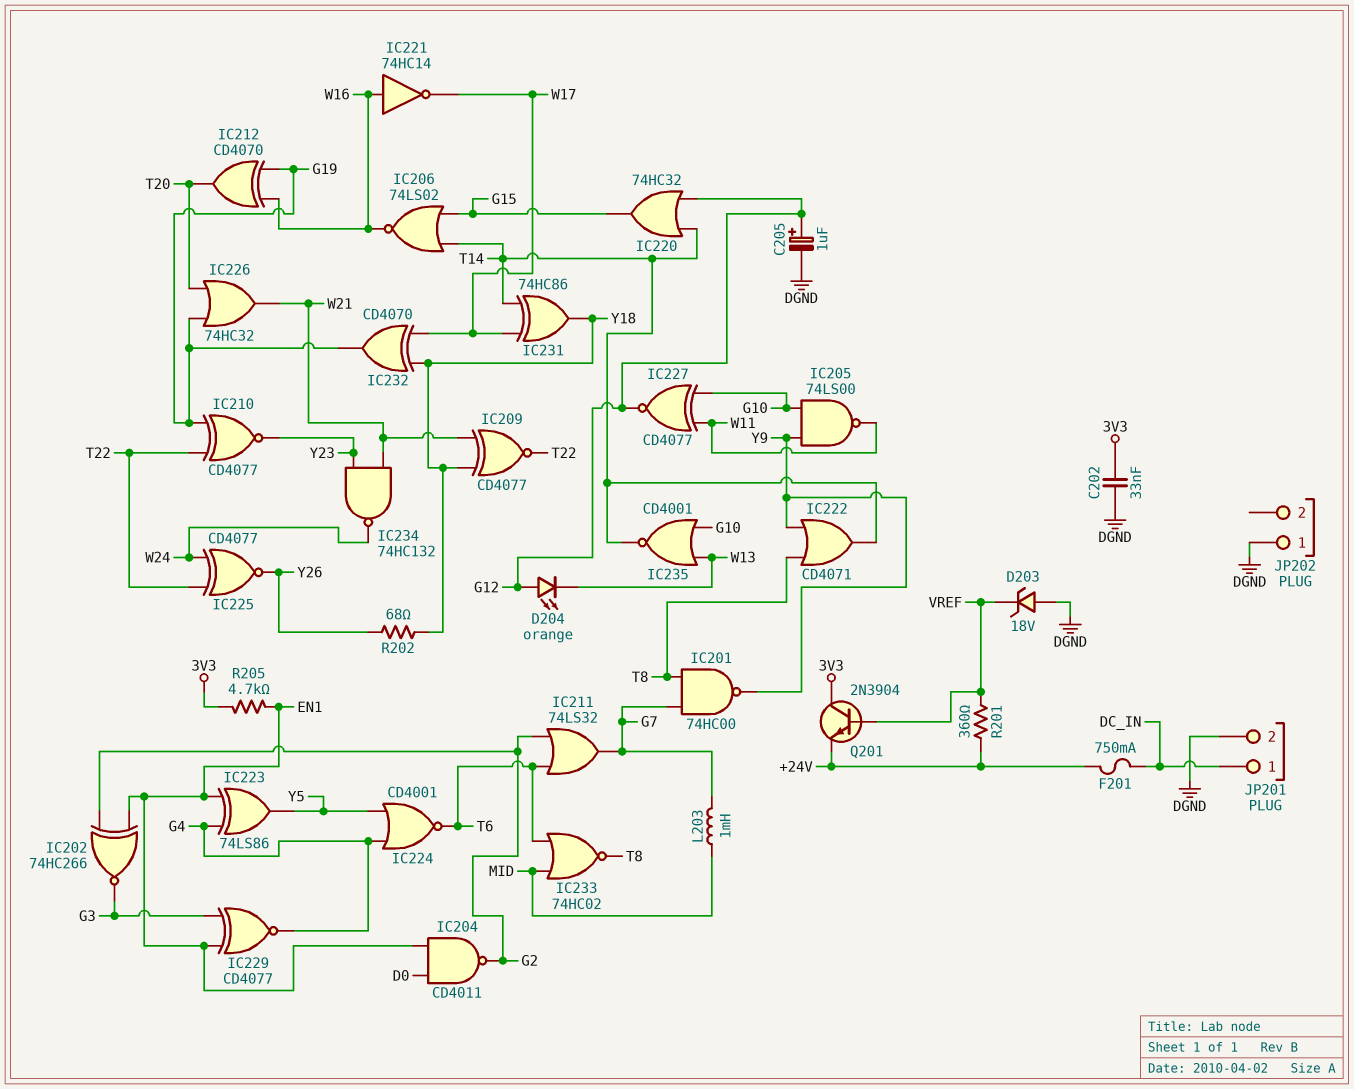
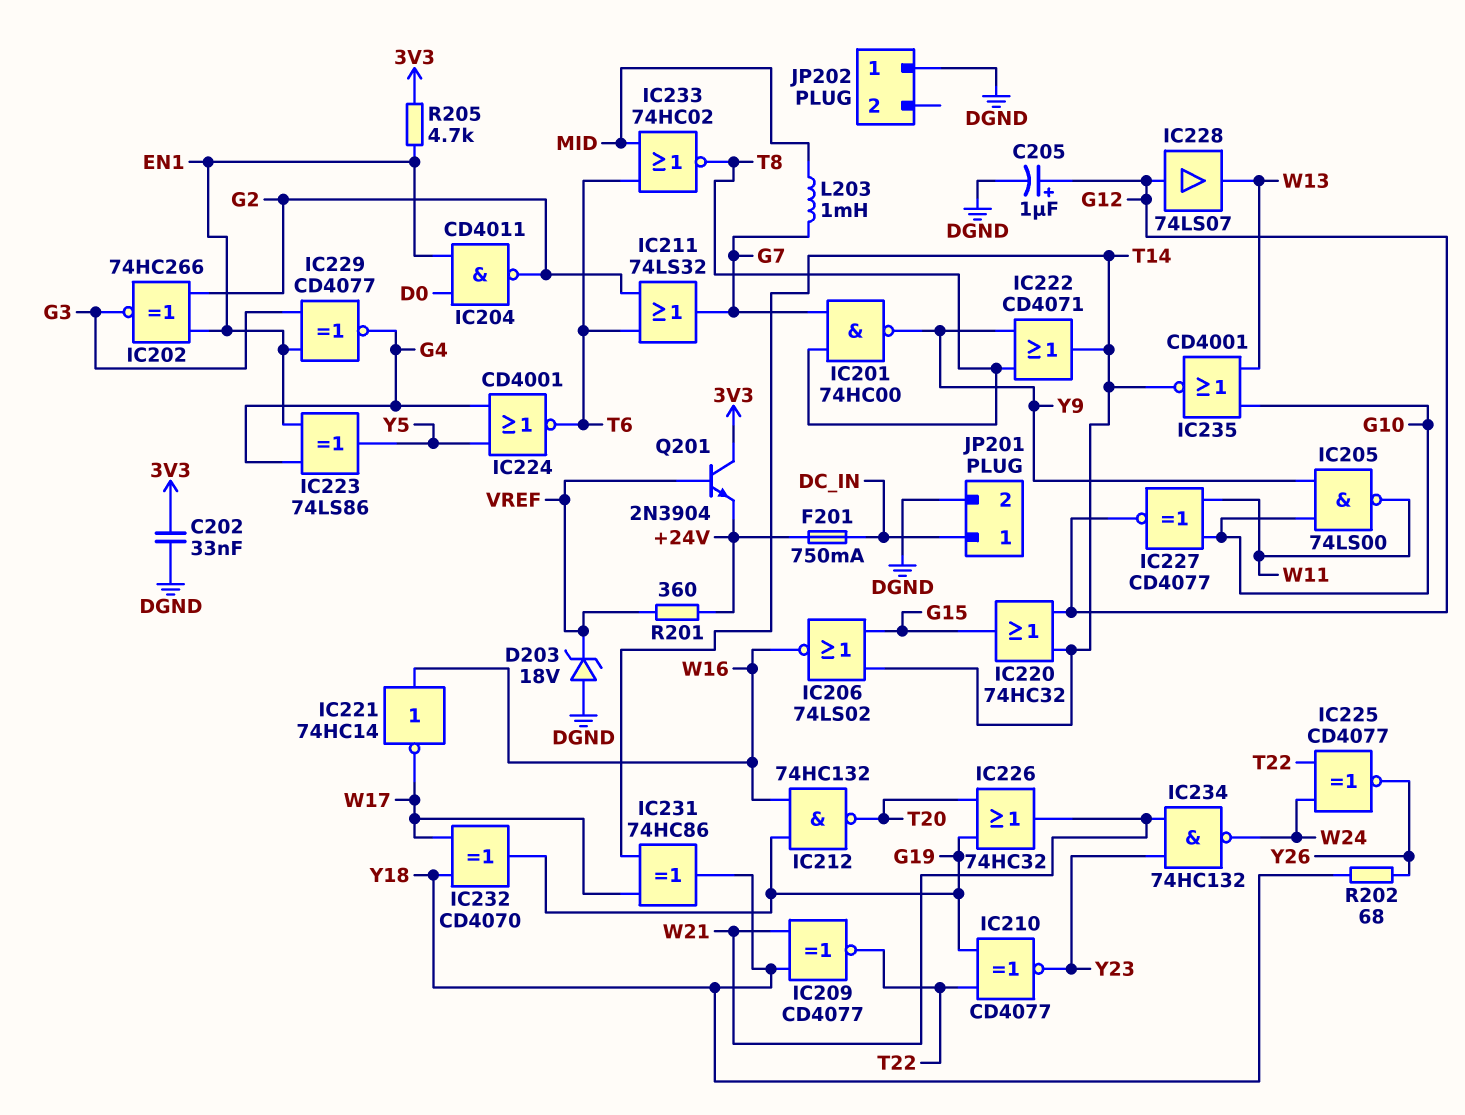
D204: LED orange (A G12, K W13) -> none
IC212: XOR CD4070 (in G19, in W16, out T20) -> NAND 74HC132 (in G19, in W16, out T20)
IC228: none -> buffer 74LS07 (in G12, out W13)

